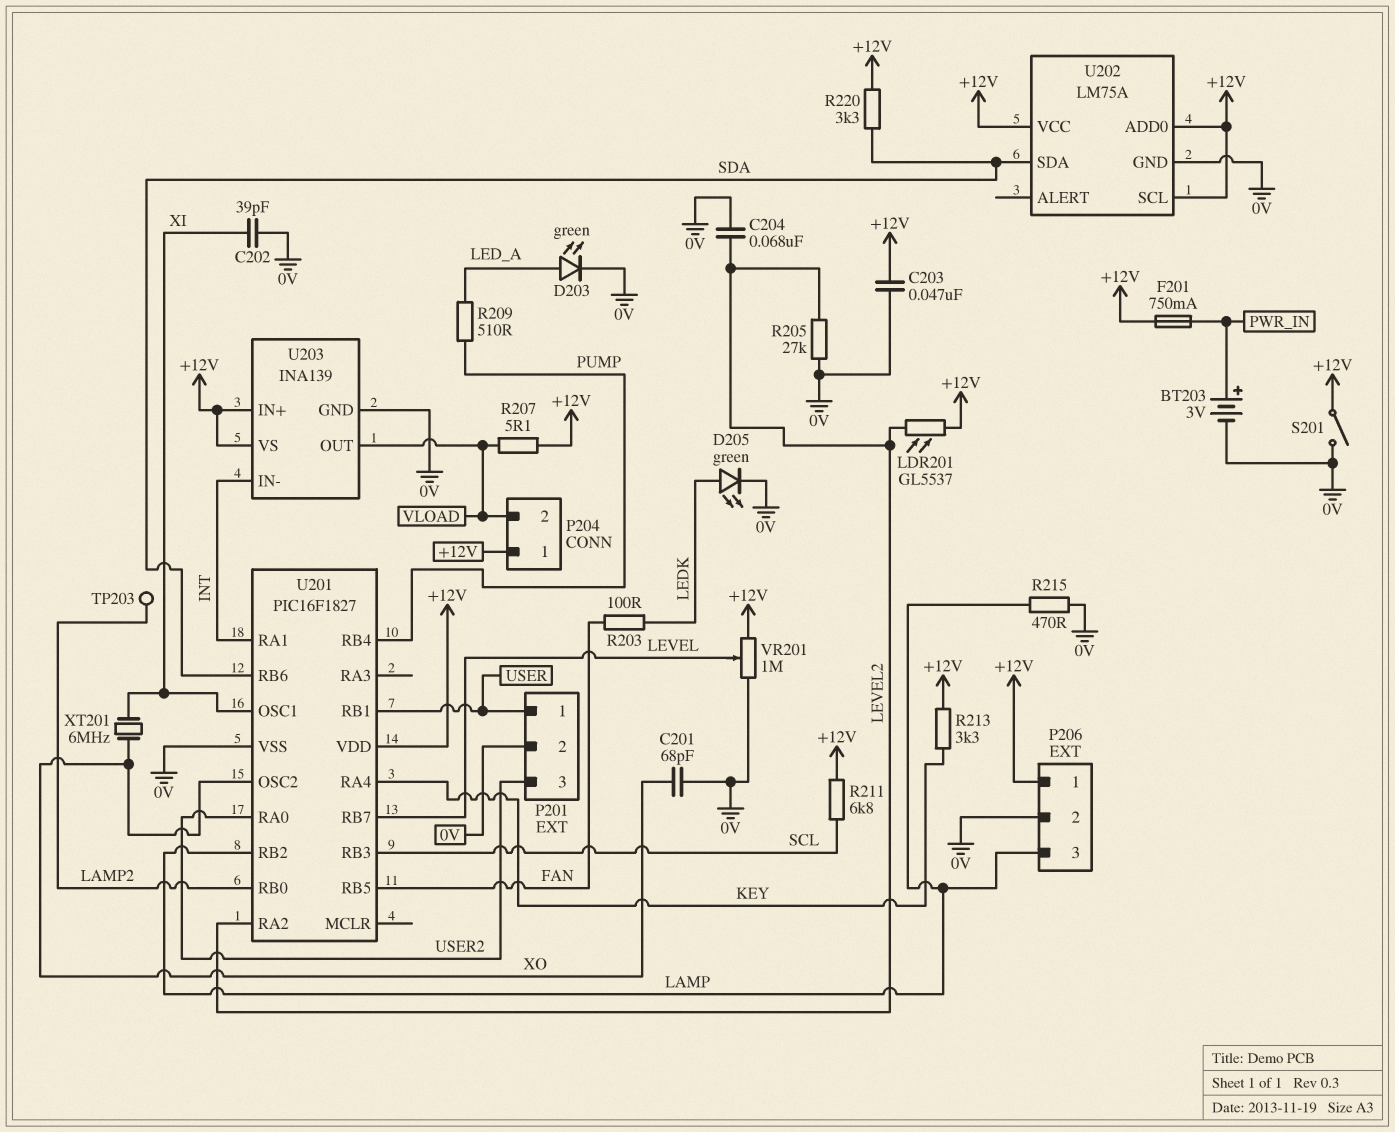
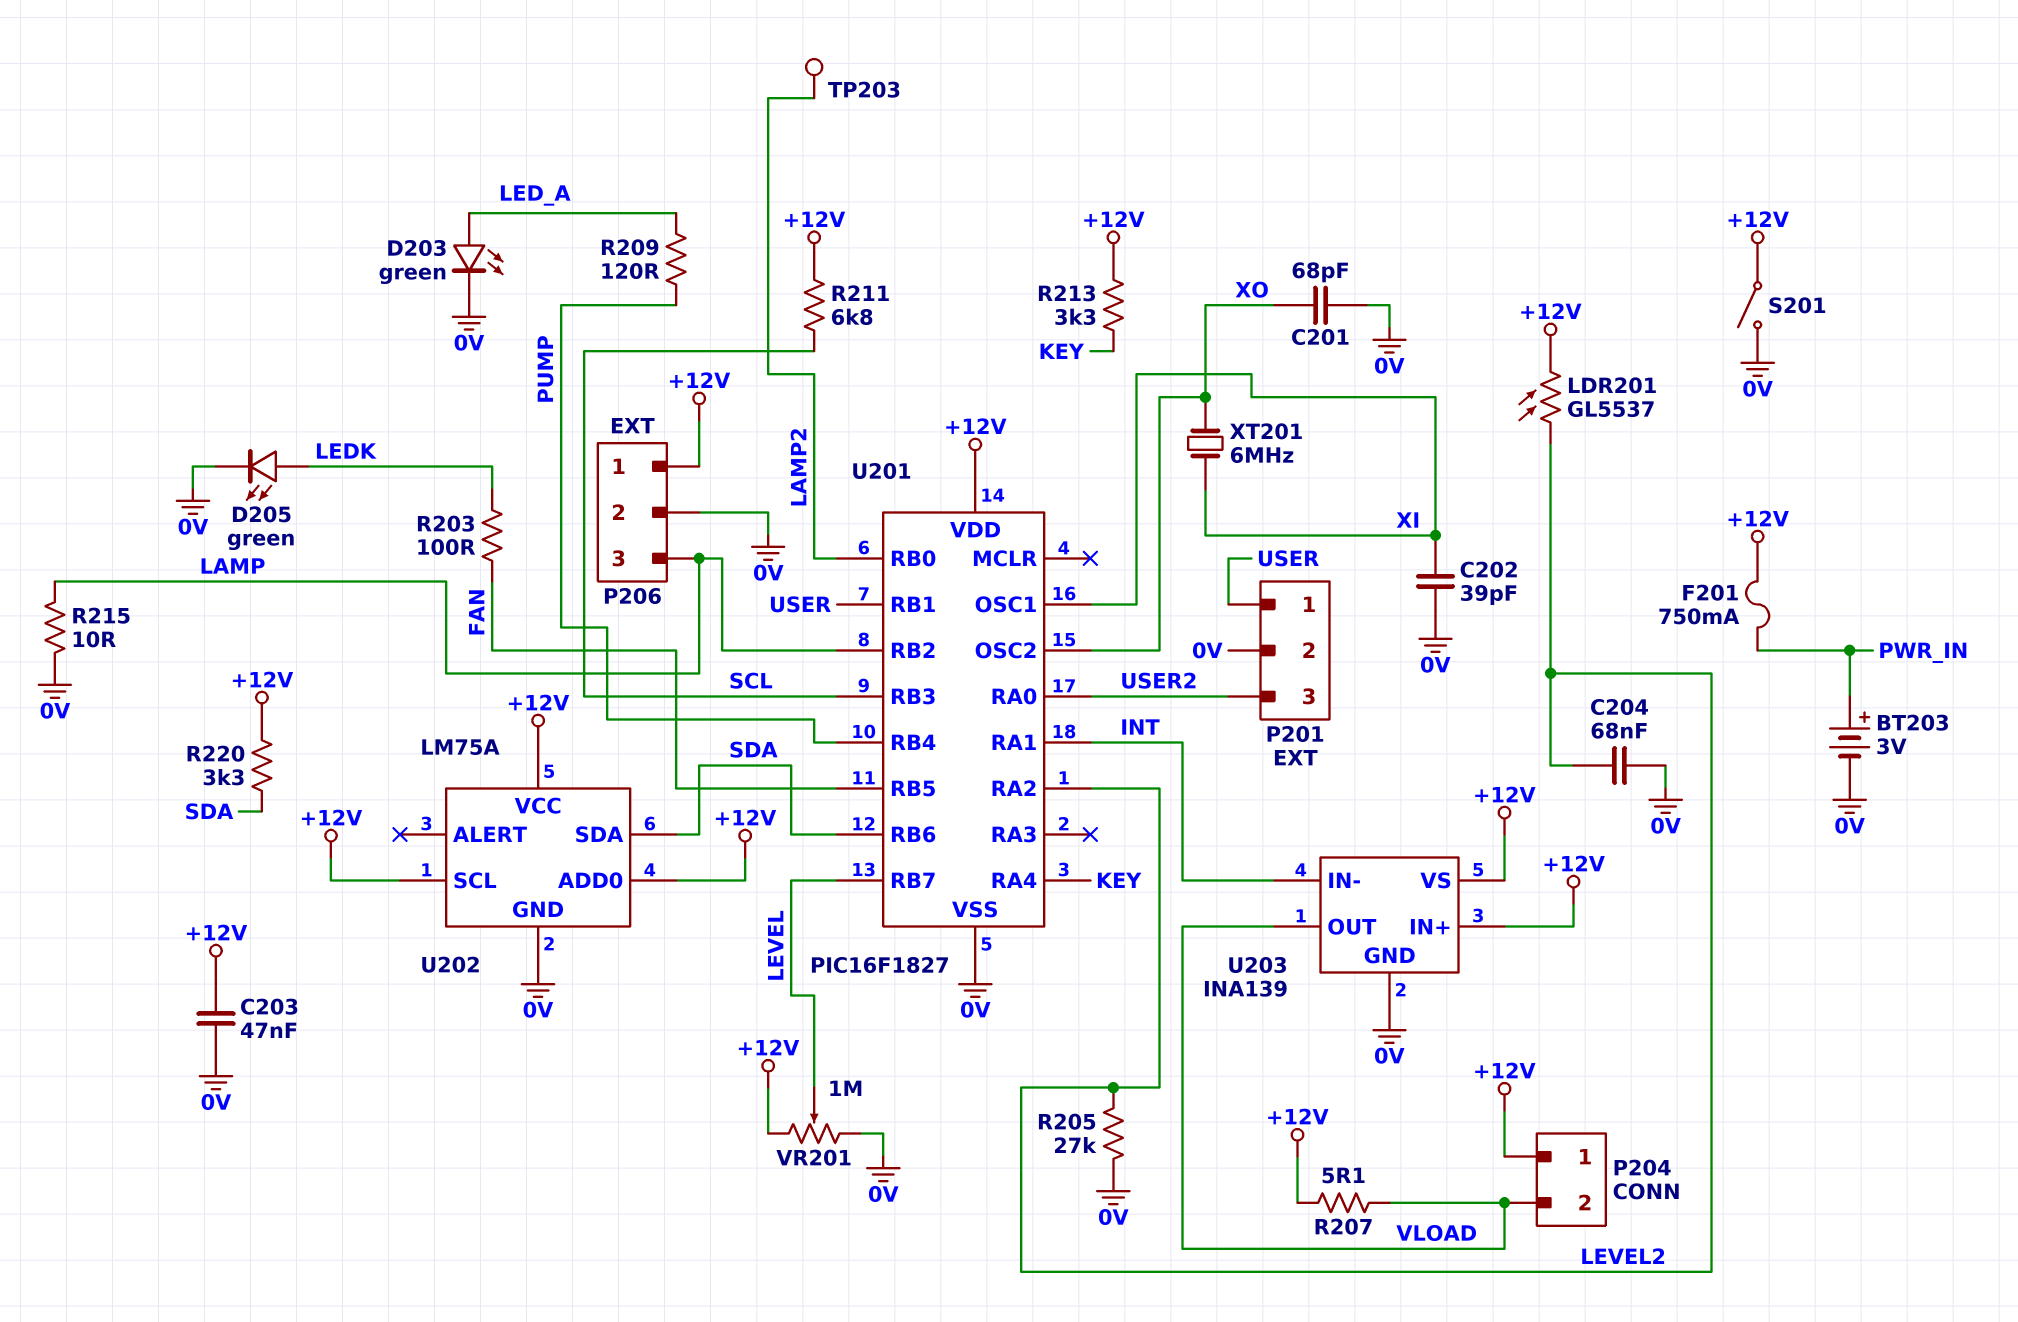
R209: 510 (LED_A, PUMP) -> 120 (LED_A, PUMP)
R215: 470 (0V, LAMP) -> 10 (0V, LAMP)

